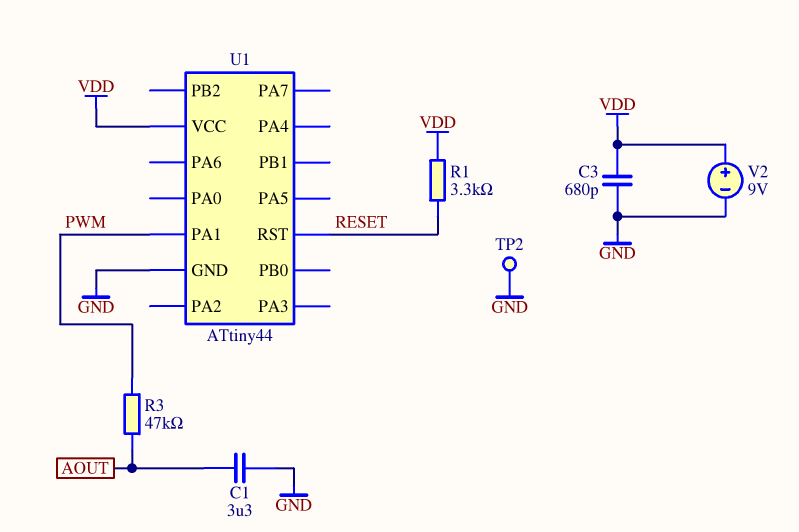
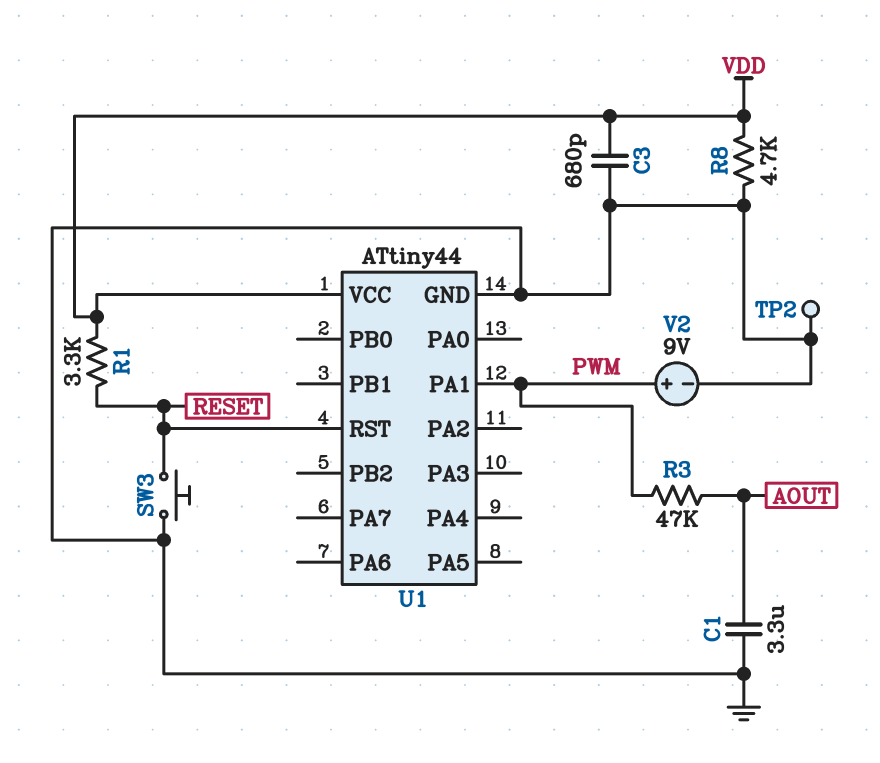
R8: none -> 4.7k (GND, VDD)
SW3: none -> button (GND, RESET)
V2: 9V (plus VDD, minus GND) -> 9V (plus PWM, minus GND)

